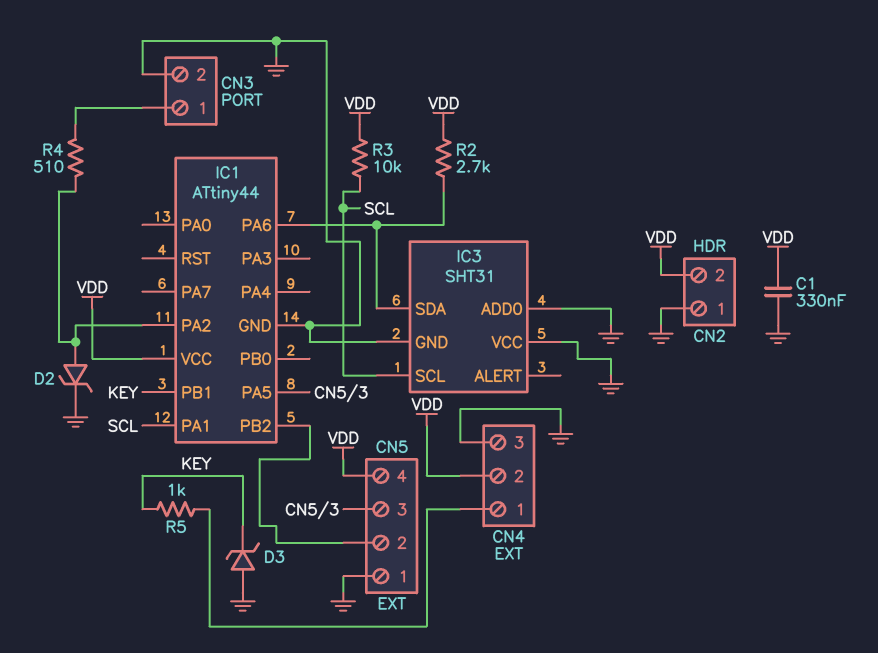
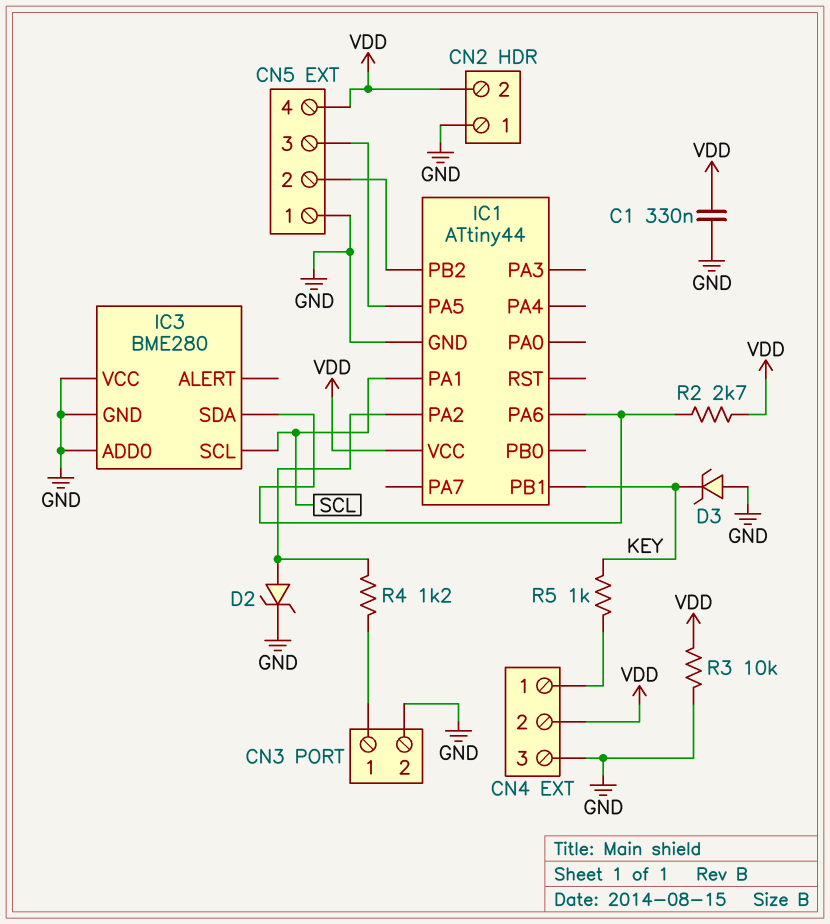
IC3: SHT31 -> BME280
R3: 10k (SCL, VDD) -> 10k (GND, VDD)
R4: 510 (CN3/1, IC1/PA2) -> 1.2k (CN3/1, IC1/PA2)

